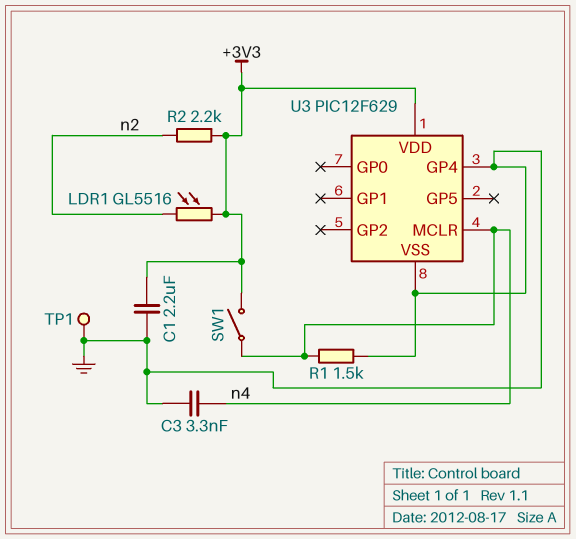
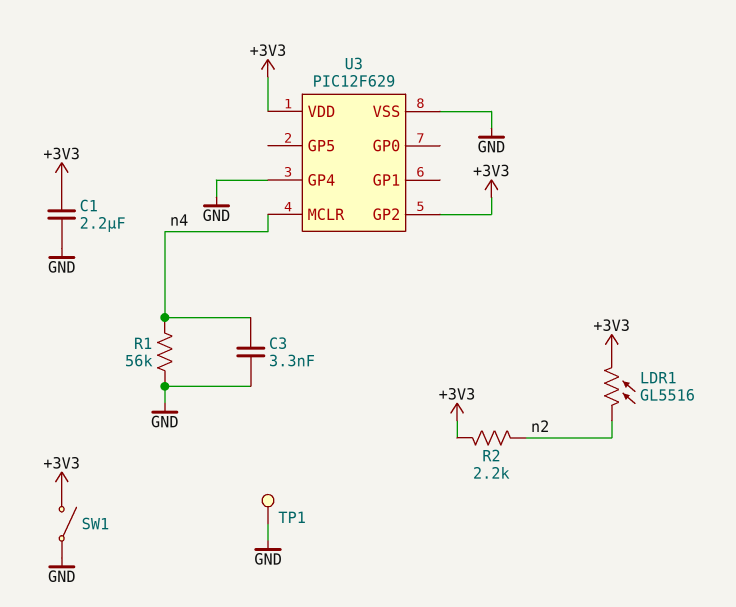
R1: 1.5k (GND, n4) -> 56k (GND, n4)
SW1: switch (+3V3, n4) -> switch (+3V3, GND)
U3 pin GP2: none -> +3V3

